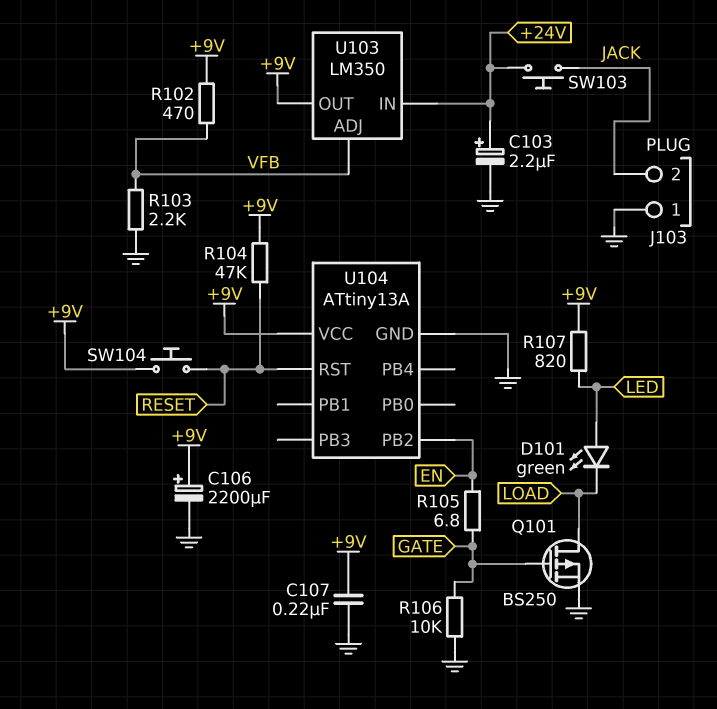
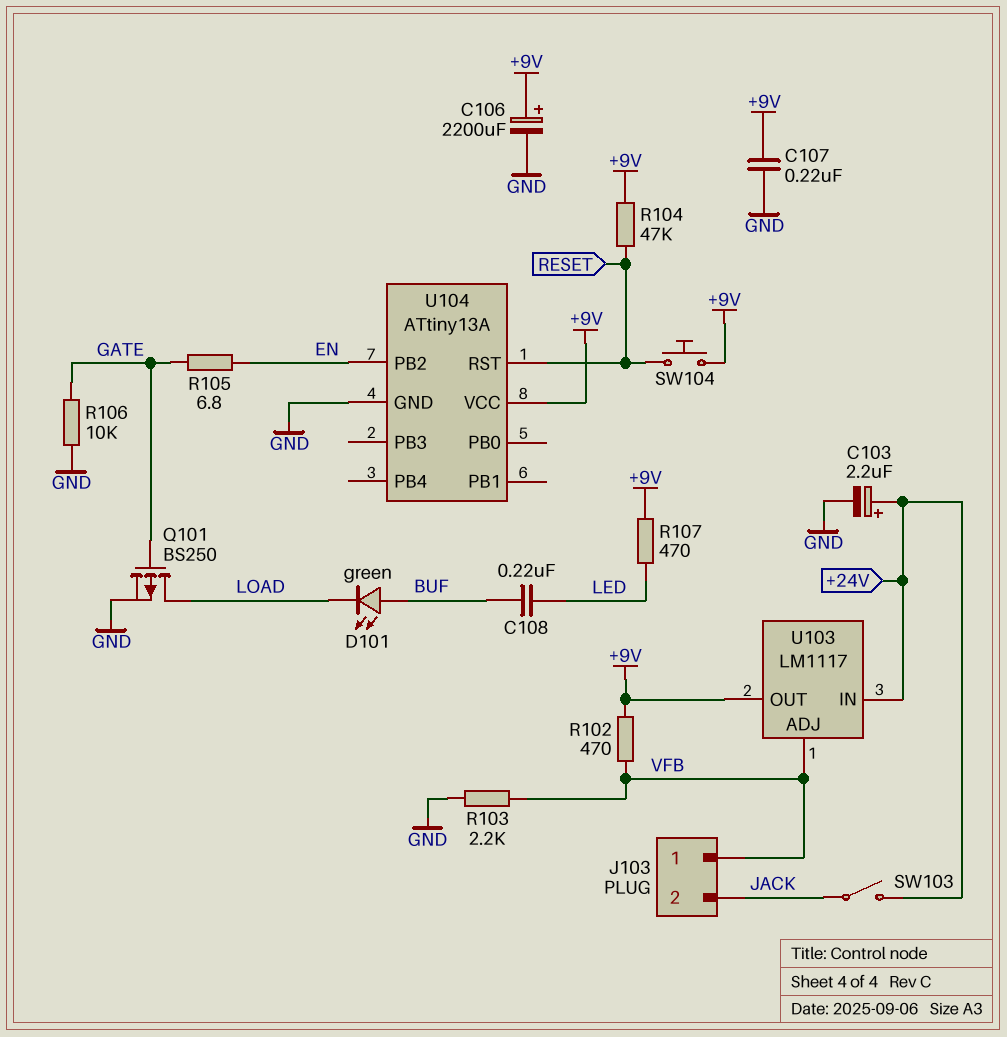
C108: none -> 220nF (BUF, LED)
D101: LED green (A LED, K LOAD) -> LED green (A BUF, K LOAD)
J103 pin 1: GND -> VFB
R107: 820 (+9V, LED) -> 470 (+9V, LED)
SW103: button (+24V, JACK) -> switch (+24V, JACK)
U103: LM350 -> LM1117

